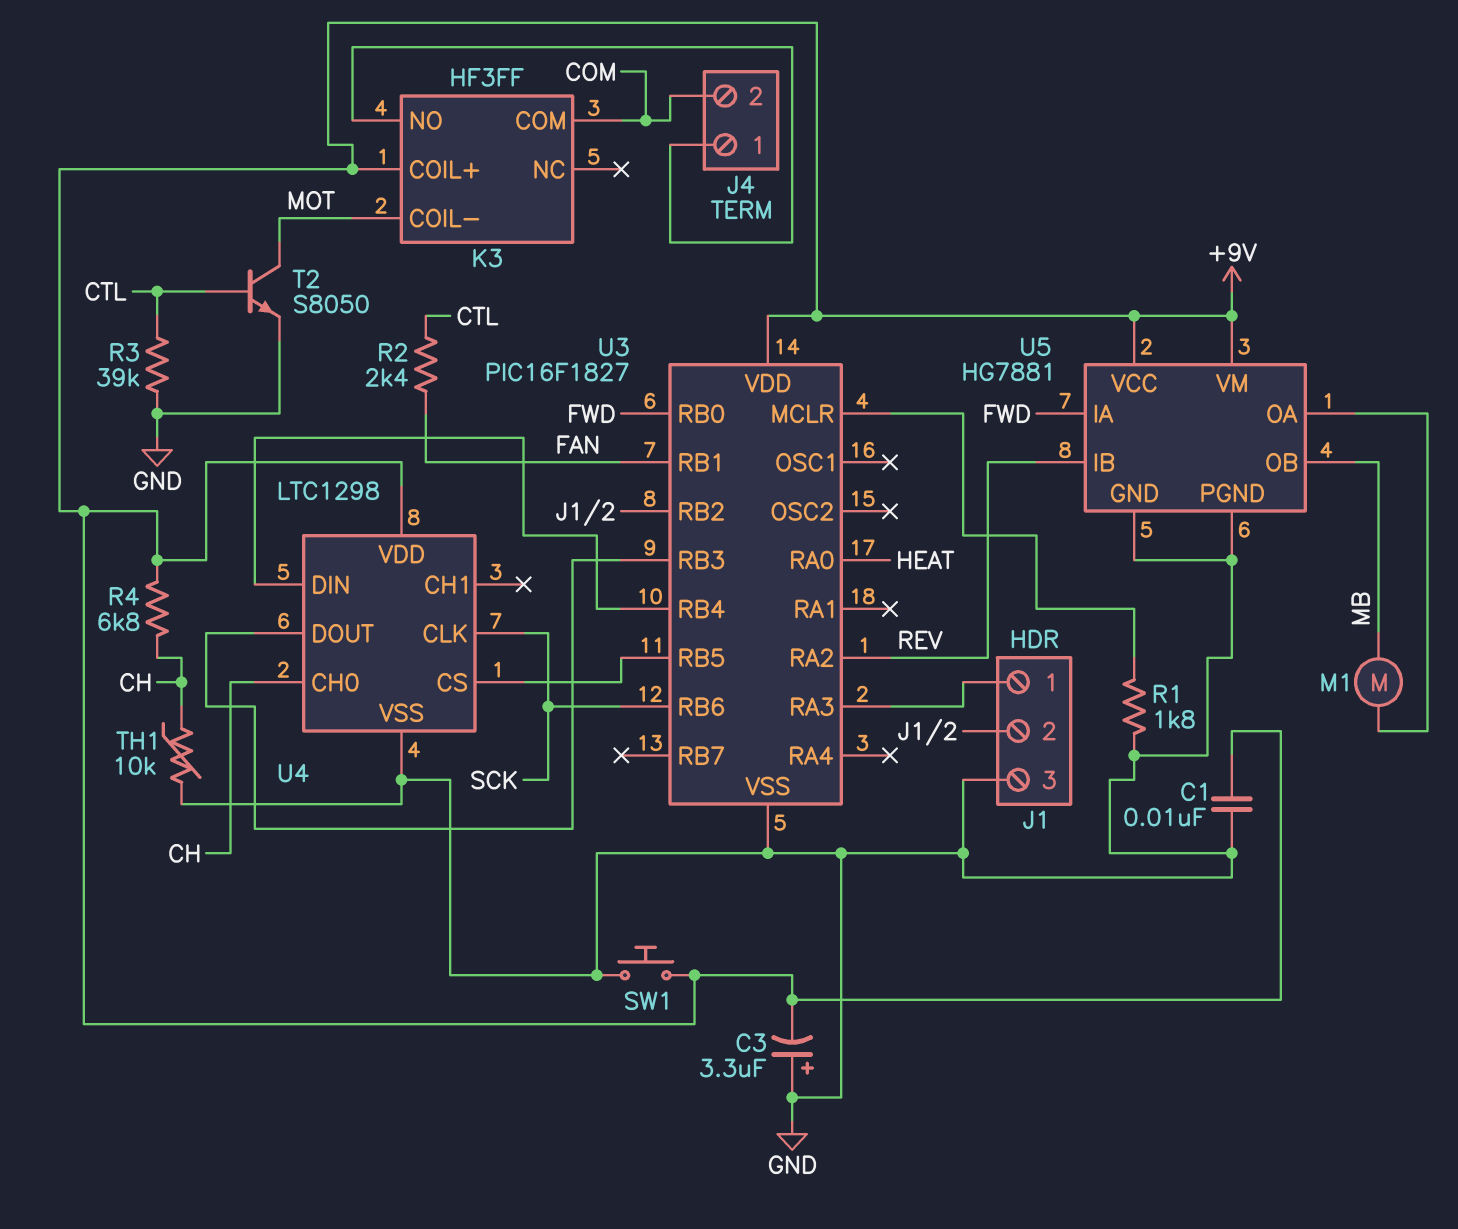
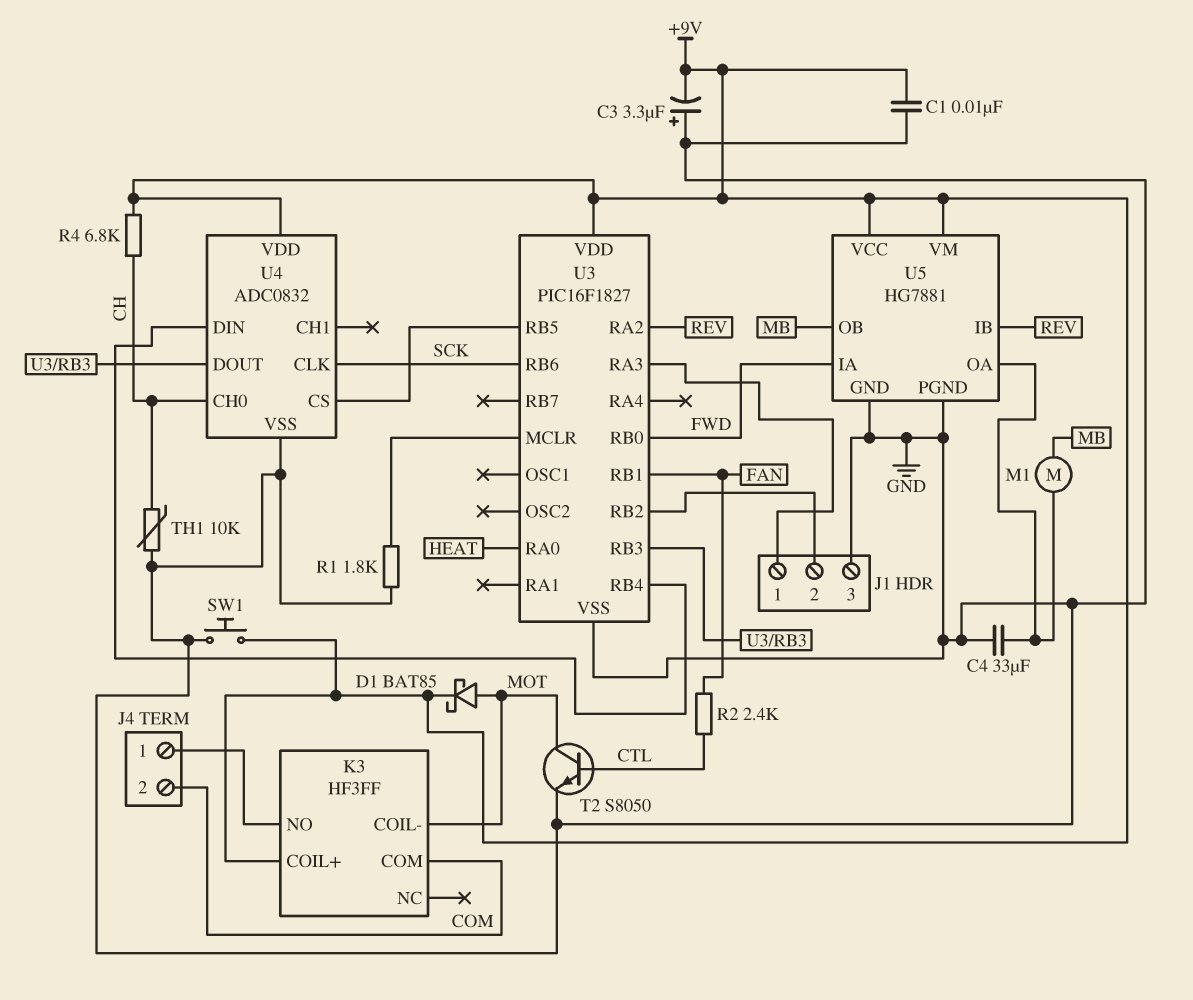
C4: none -> 33uF (GND, U5/OA)
D1: none -> schottky BAT85 (A MOT, K +9V)
R3: 39k (CTL, GND) -> none
U4: LTC1298 -> ADC0832

